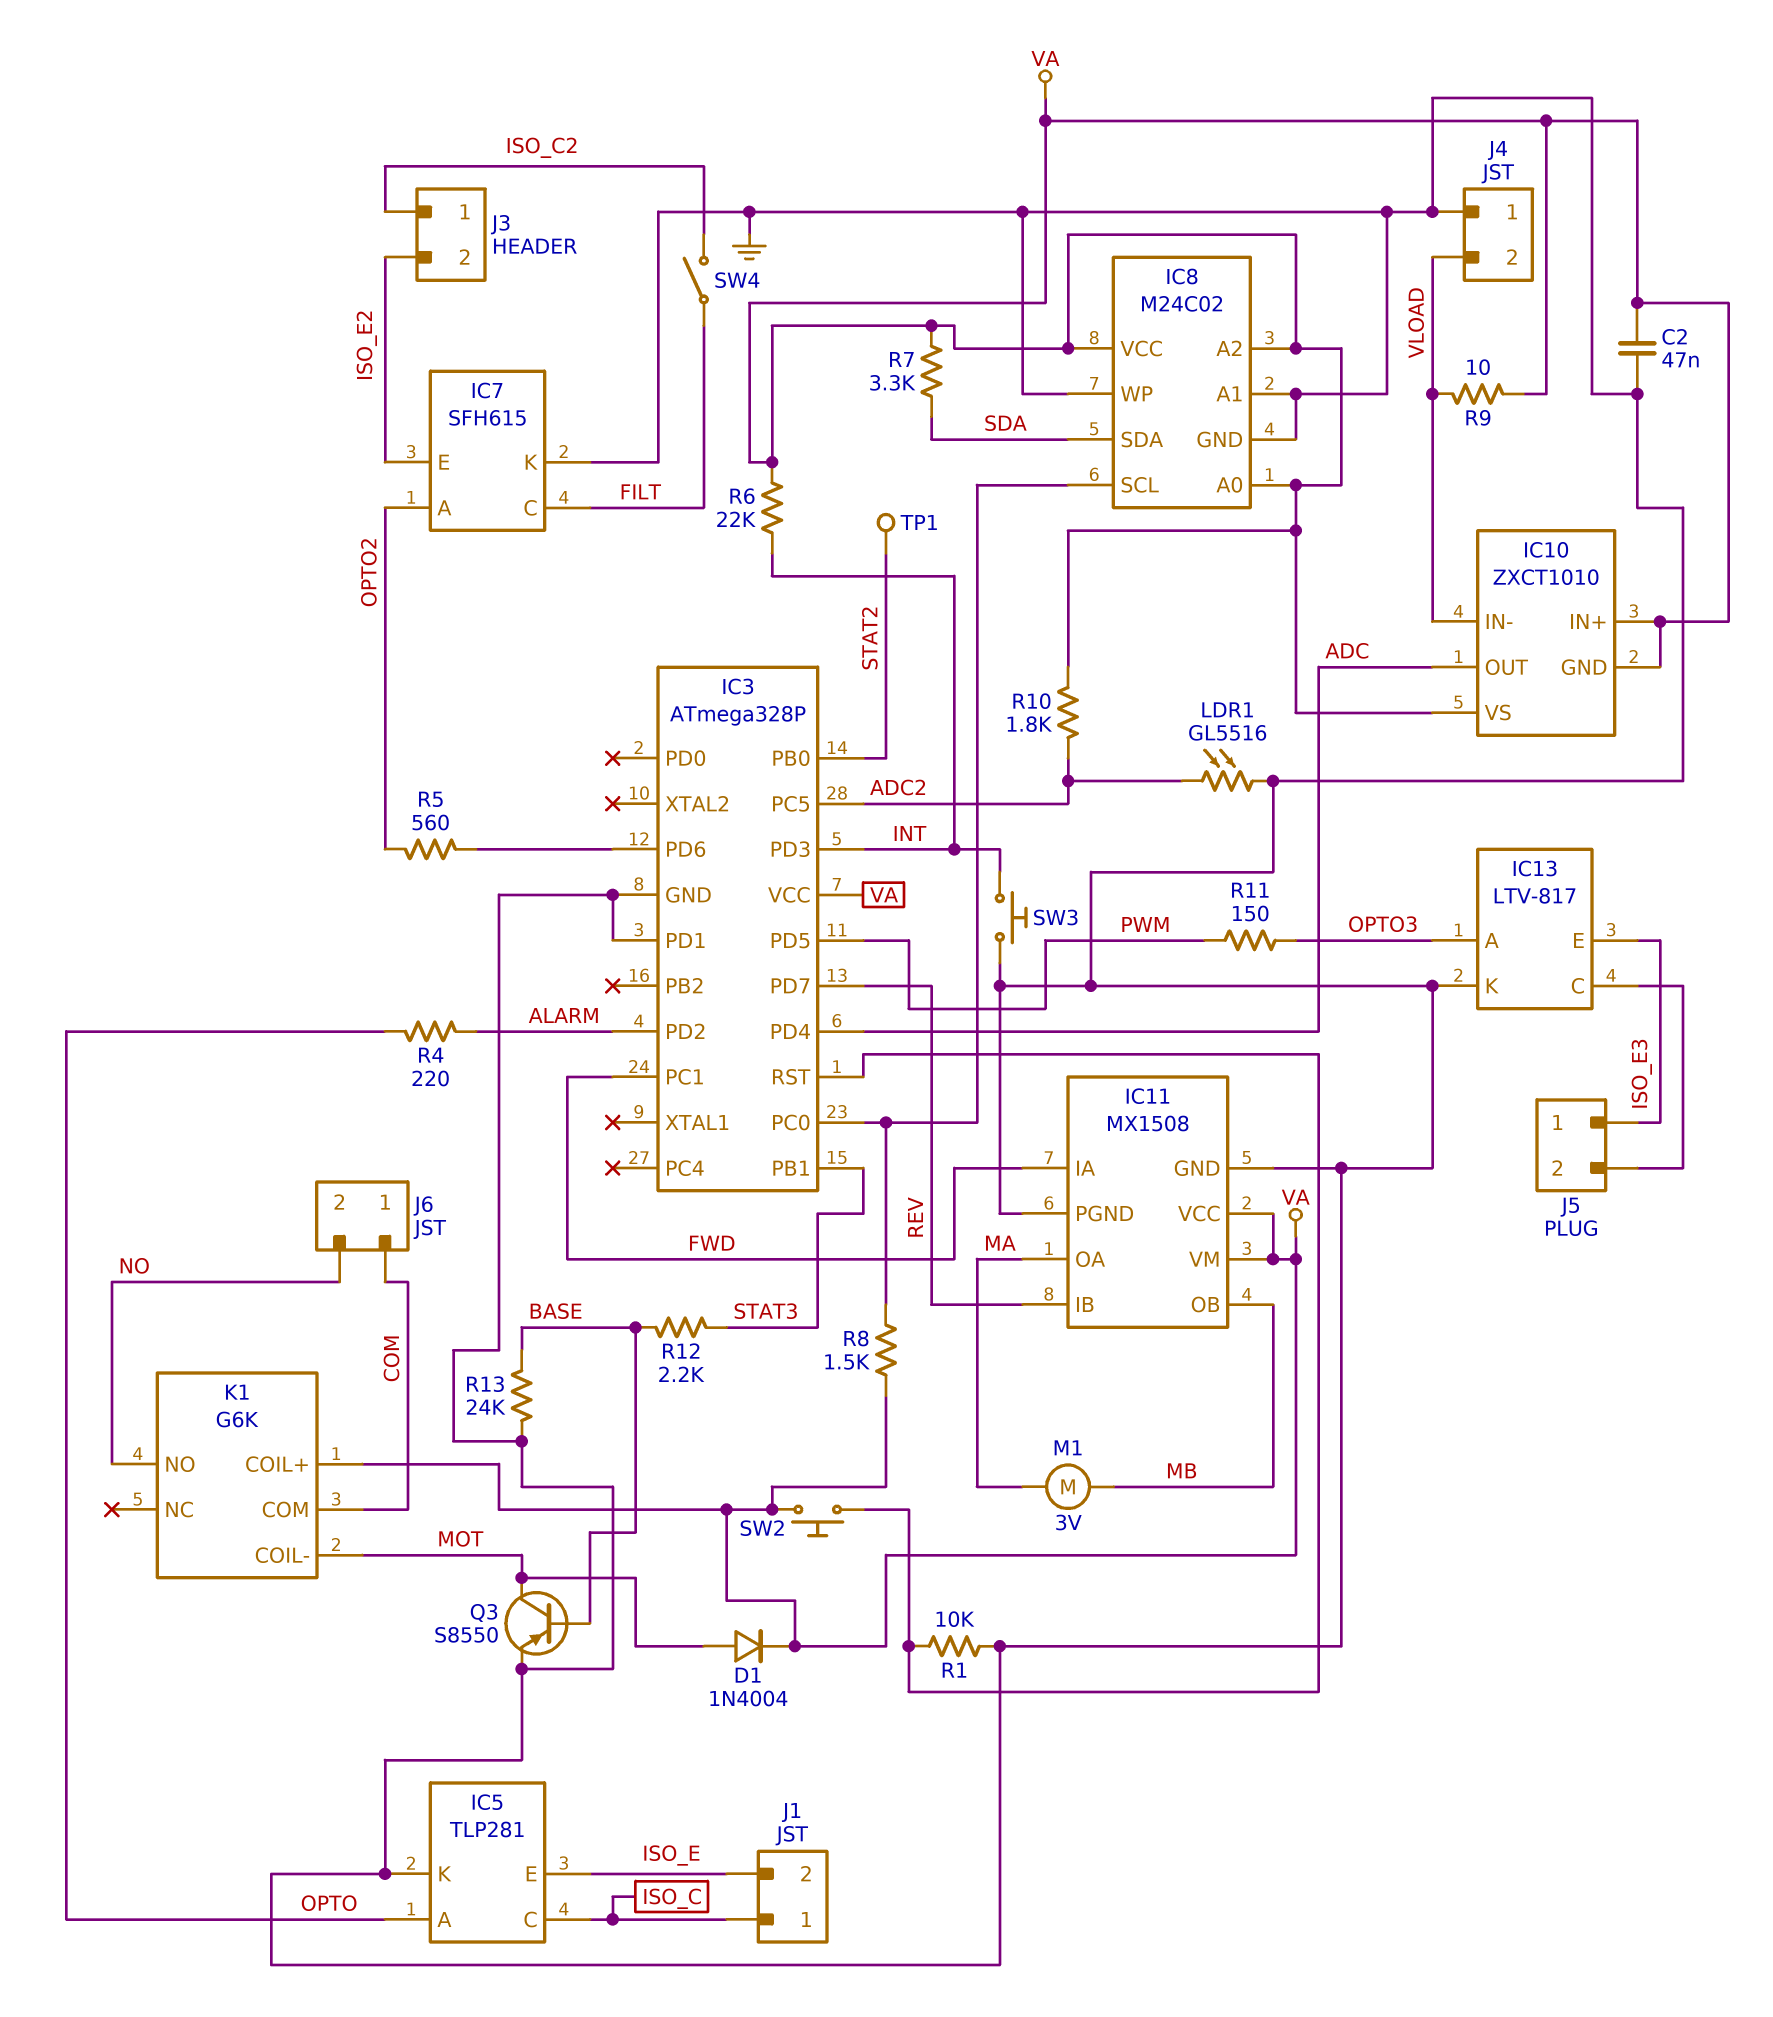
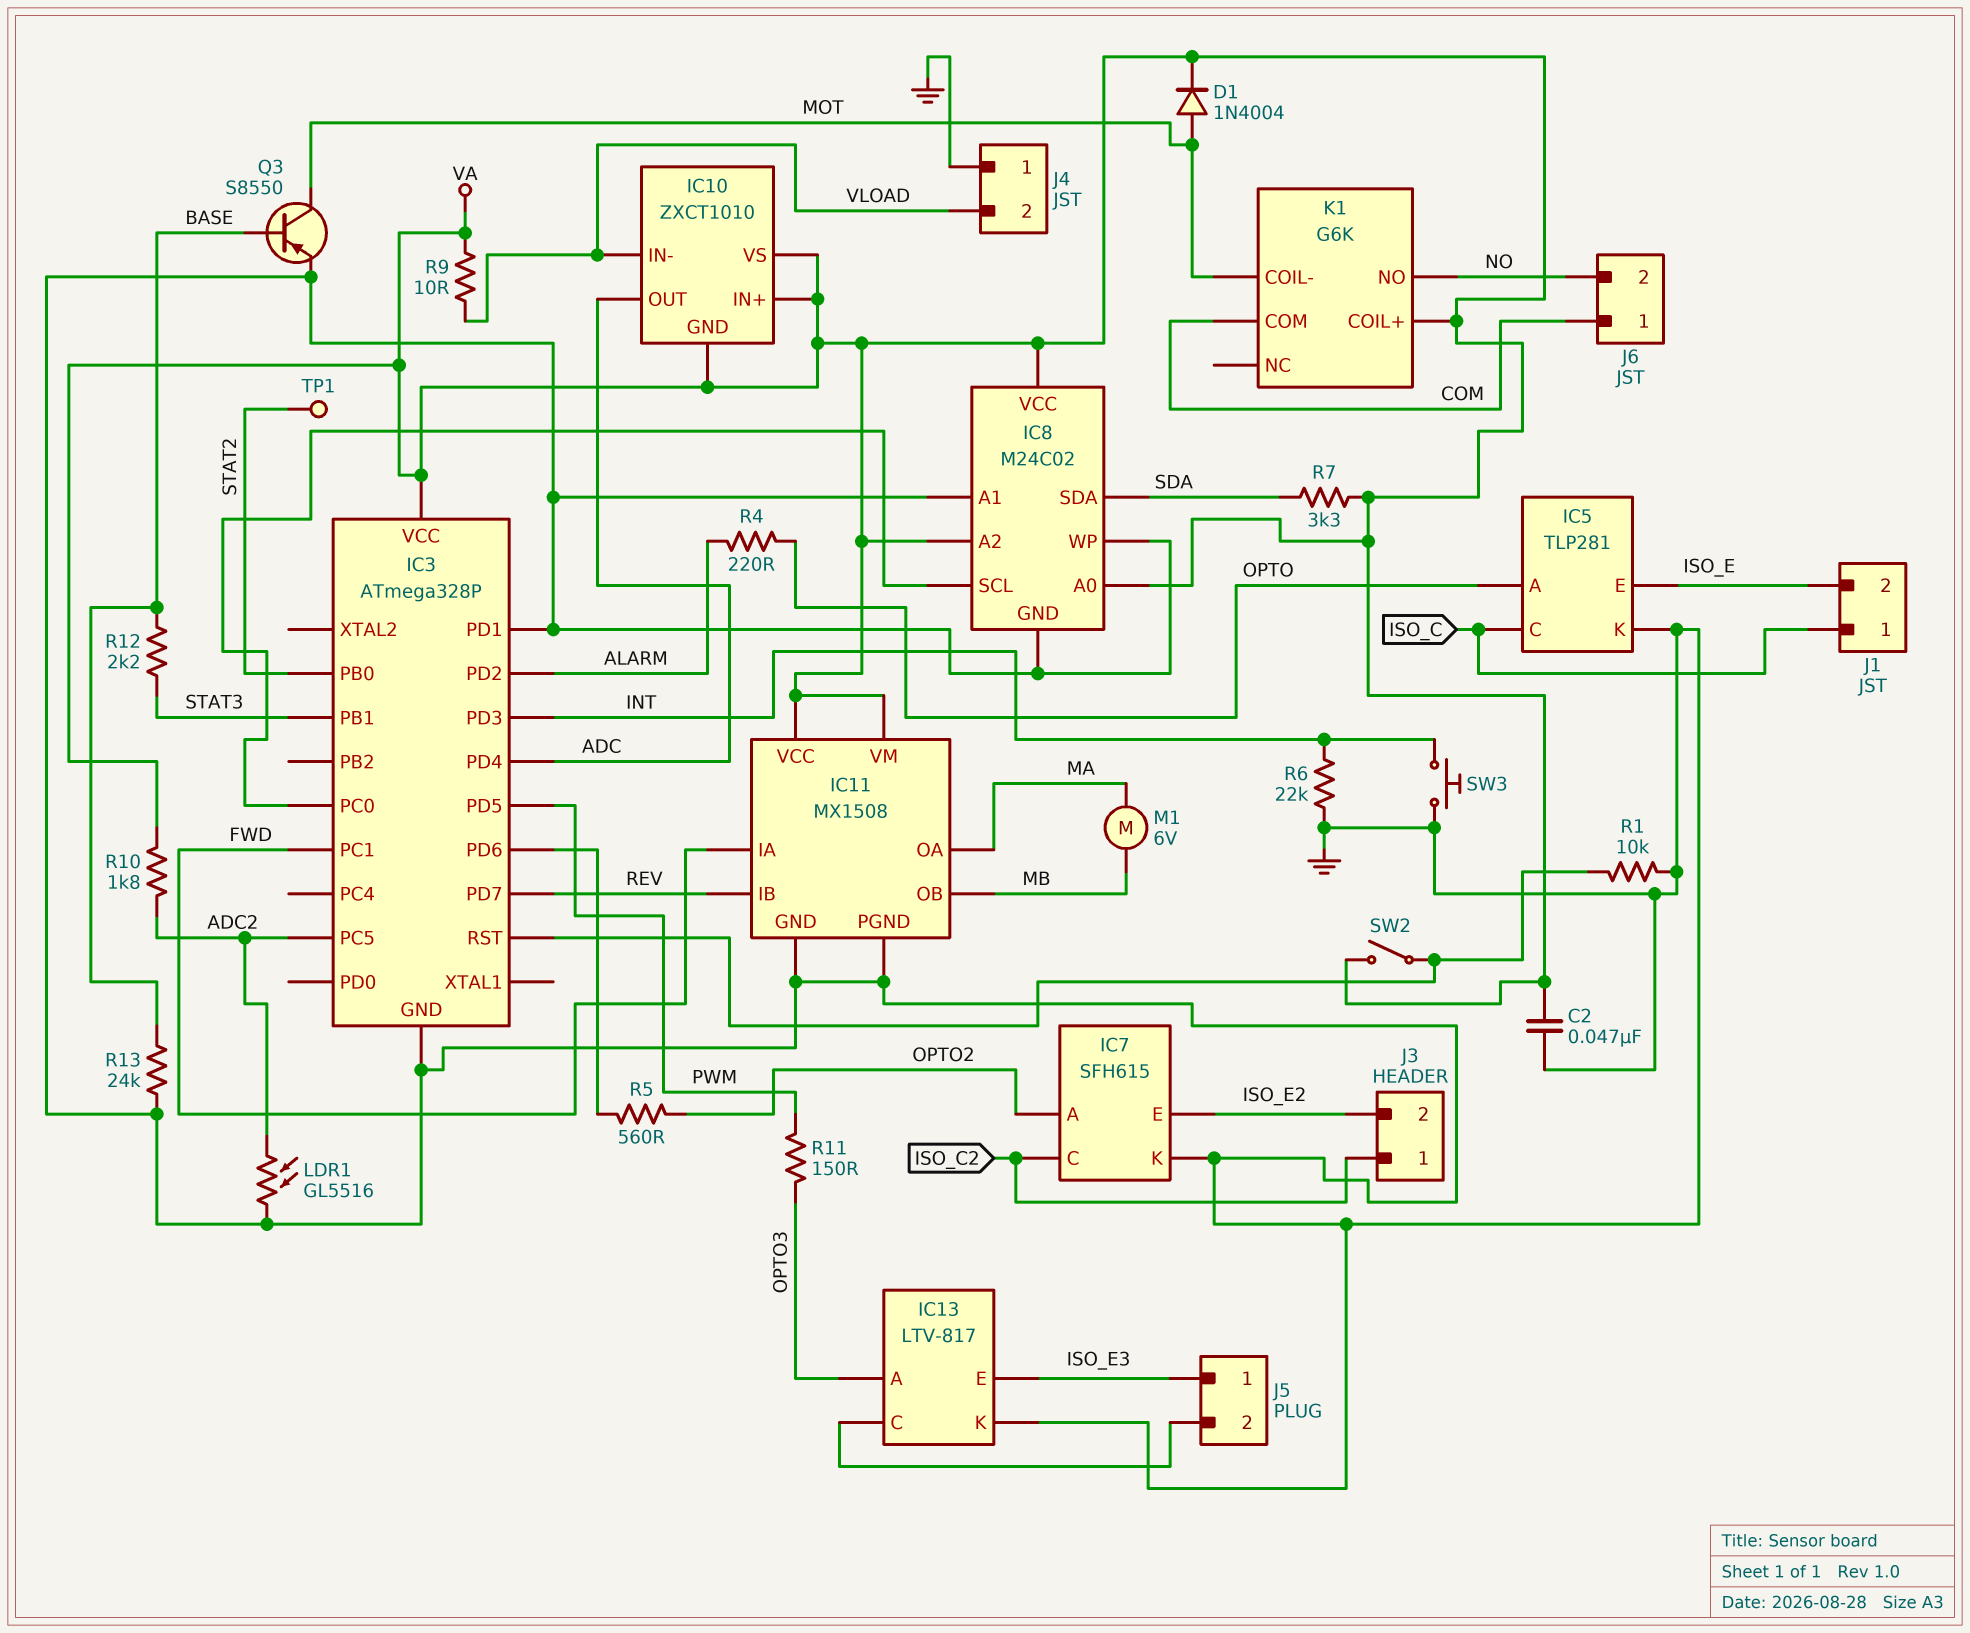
IC7 pin C: FILT -> ISO_C2
M1: motor 3V (MA, MB) -> motor 6V (MA, MB)
R6: 22k (INT, VA) -> 22k (GND, INT)
R8: 1.5k (IC3/PC0, VA) -> none
SW2: button (IC3/RST, VA) -> switch (IC3/RST, VA)
SW4: switch (FILT, ISO_C2) -> none

